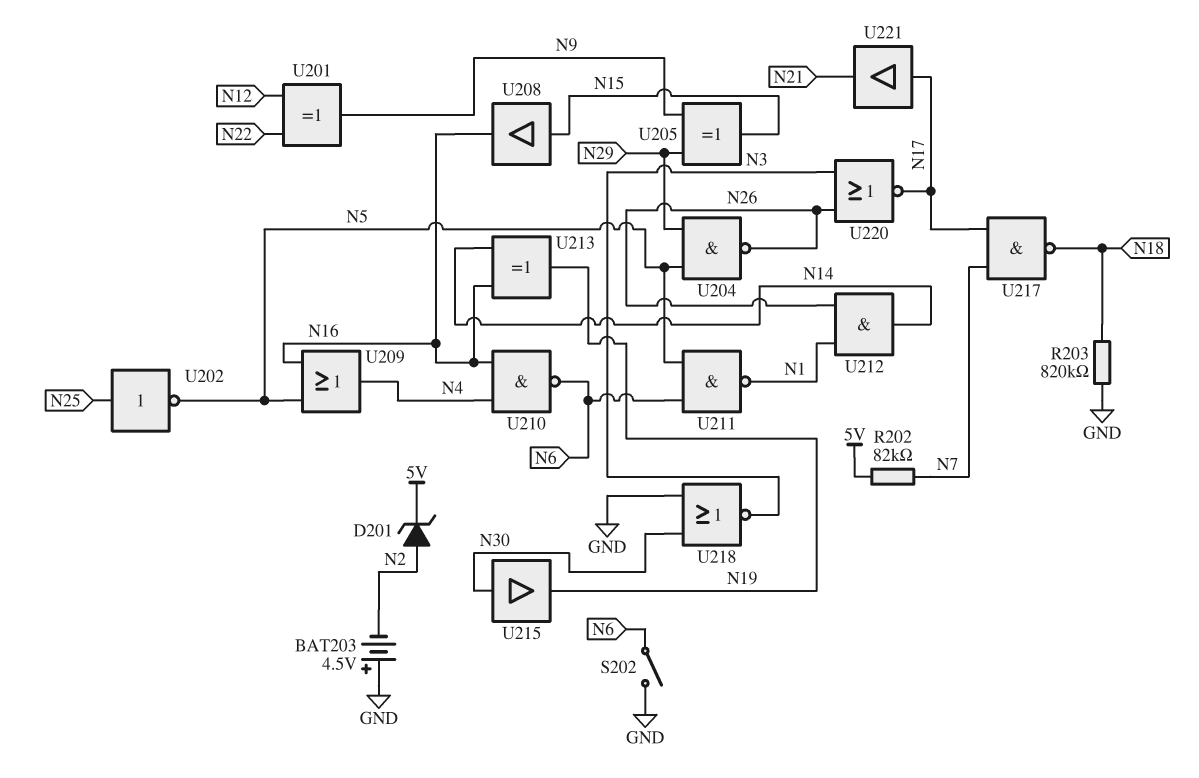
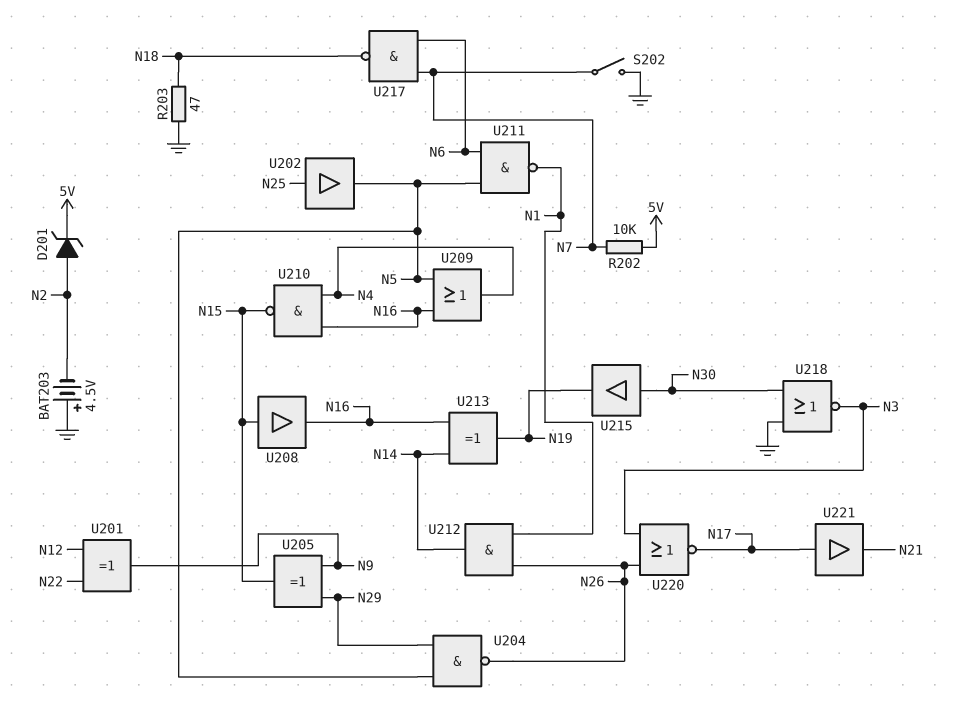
R202: 82k (5V, N7) -> 10k (5V, N7)
R203: 820k (GND, N18) -> 47 (GND, N18)
S202: switch (GND, N6) -> switch (GND, N7)
U202: NOT (in N25, out N5) -> buffer (in N25, out N5)
U210: NAND (in N4, in N16, out N6) -> NAND (in N4, in N16, out N15)
U217: NAND (in N7, in N17, out N18) -> NAND (in N6, in N7, out N18)

